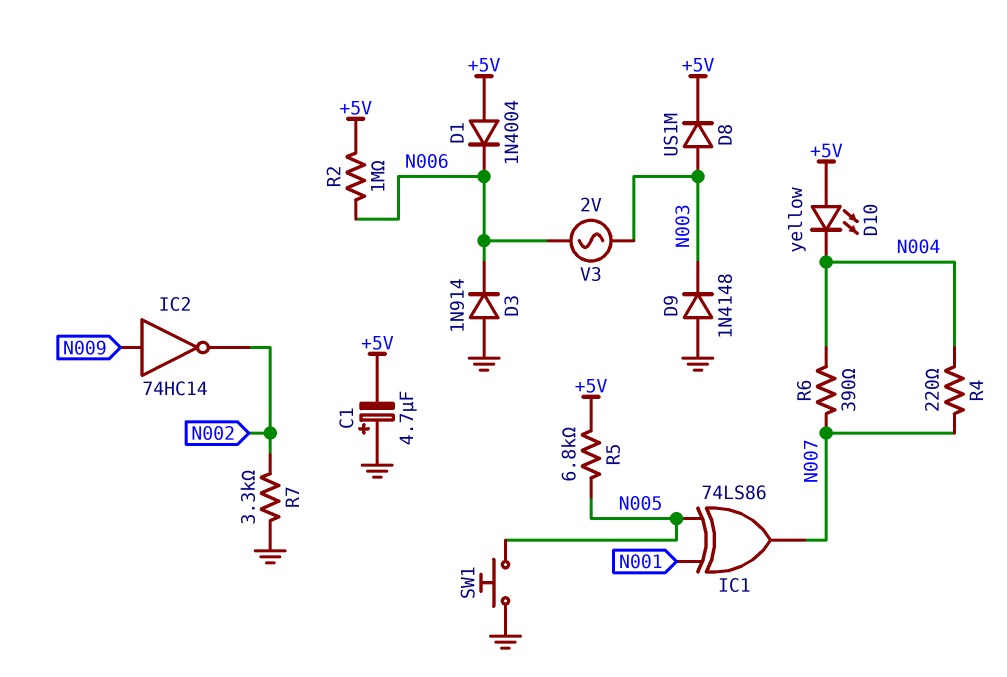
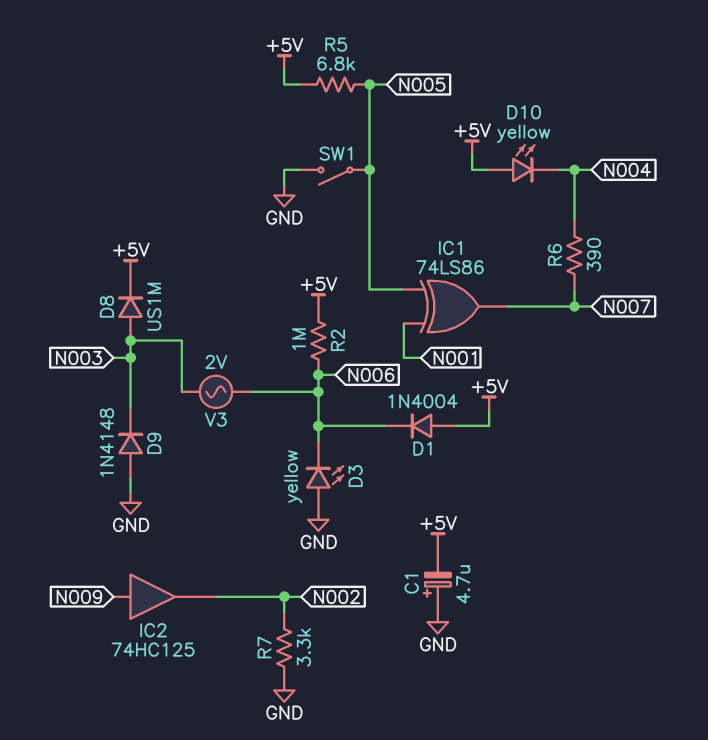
D3: diode 1N914 (A GND, K N006) -> LED yellow (A GND, K N006)
IC2: NOT 74HC14 (in N009, out N002) -> buffer 74HC125 (in N009, out N002)
R4: 220 (N004, N007) -> none
SW1: button (GND, N005) -> switch (GND, N005)

